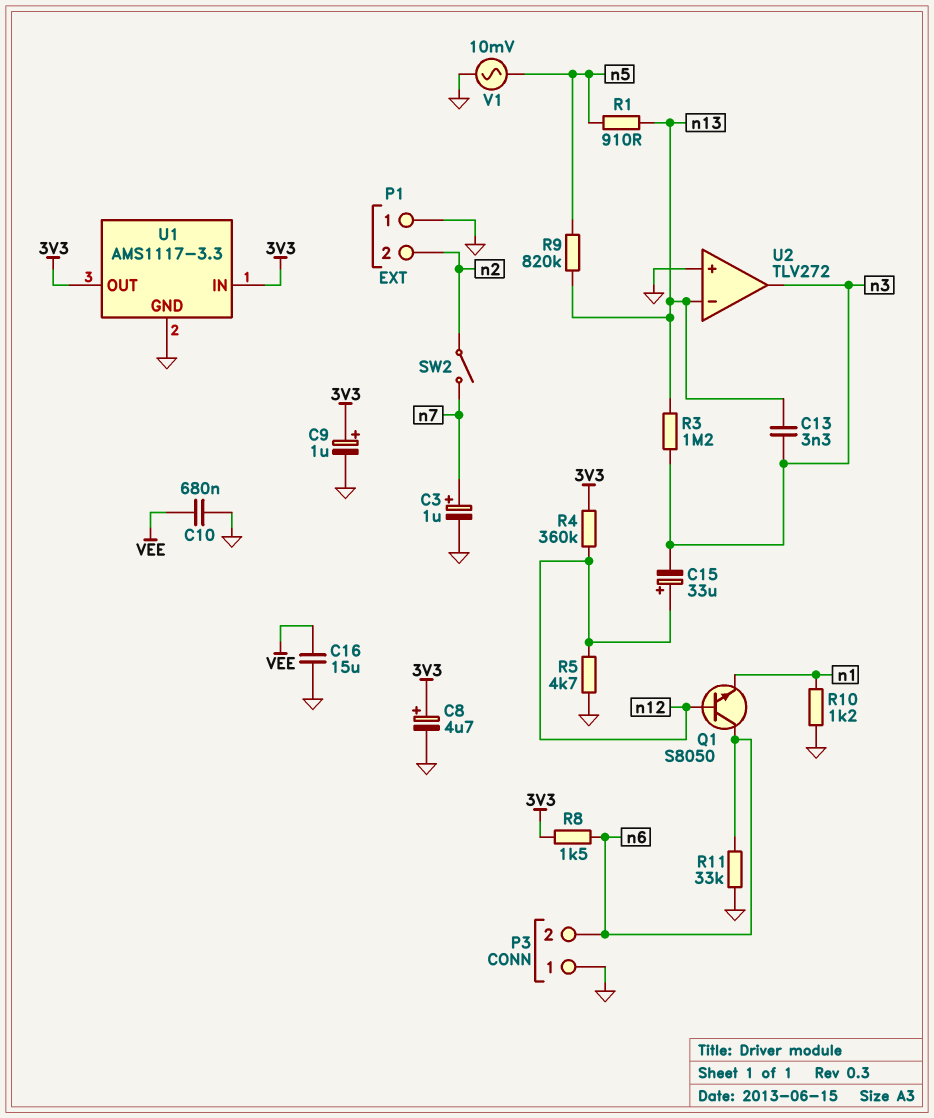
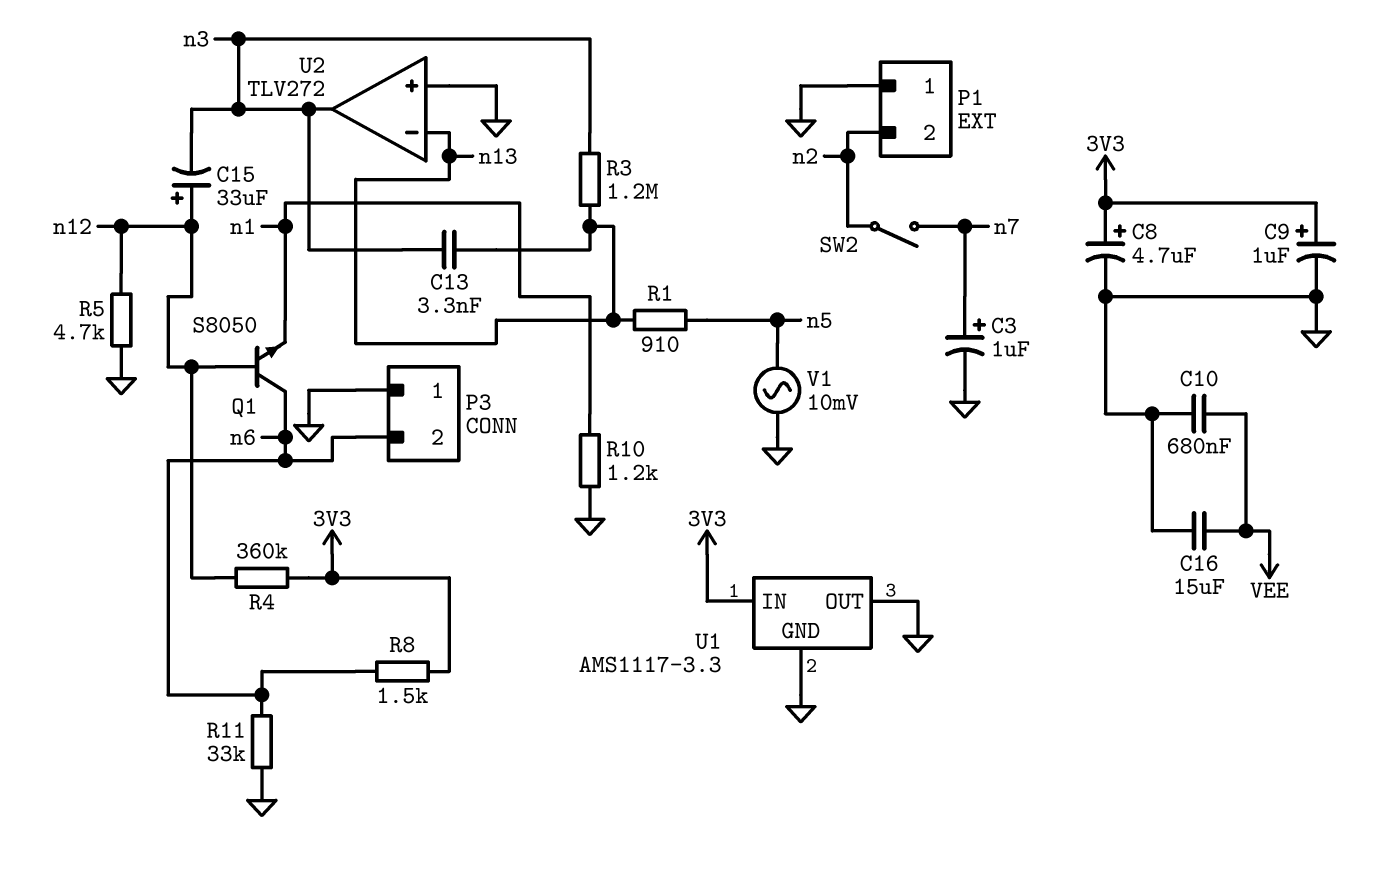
R9: 820k (n5, n13) -> none
U1 pin OUT: 3V3 -> GND

